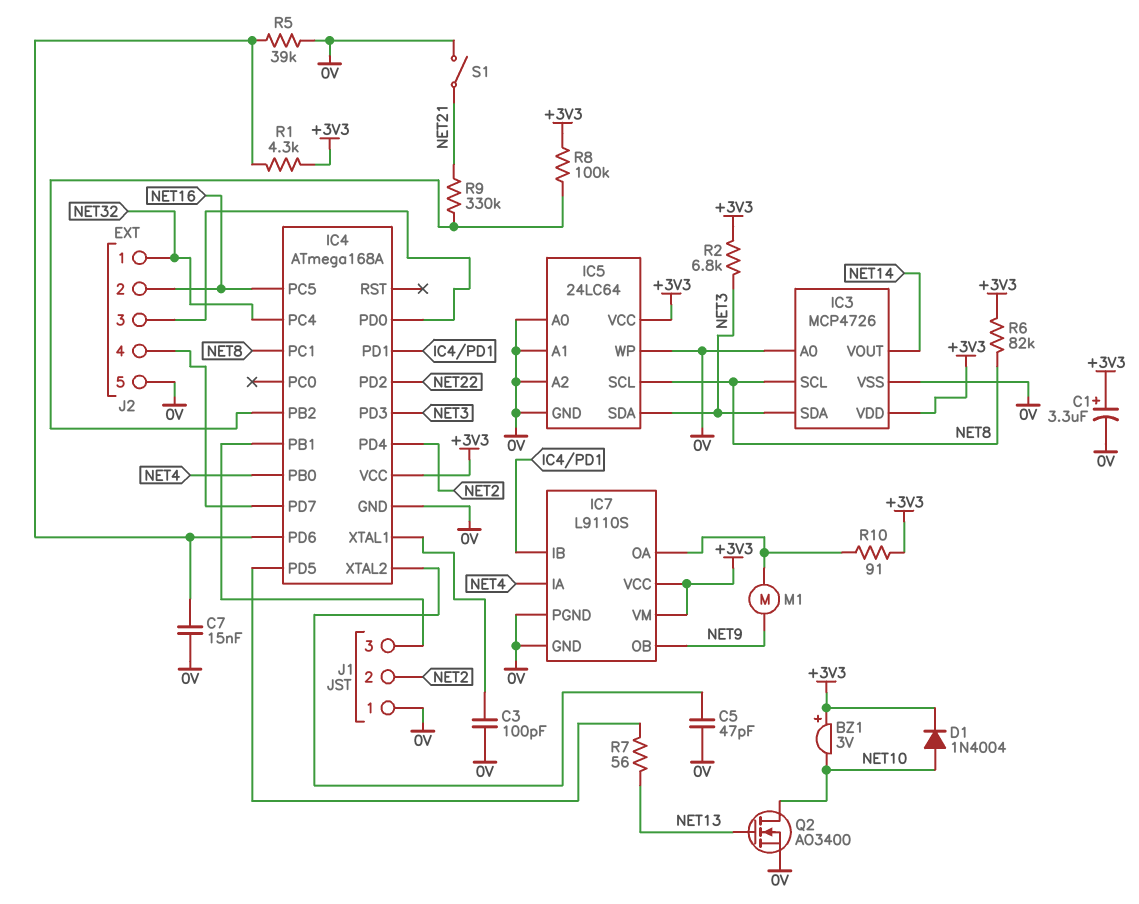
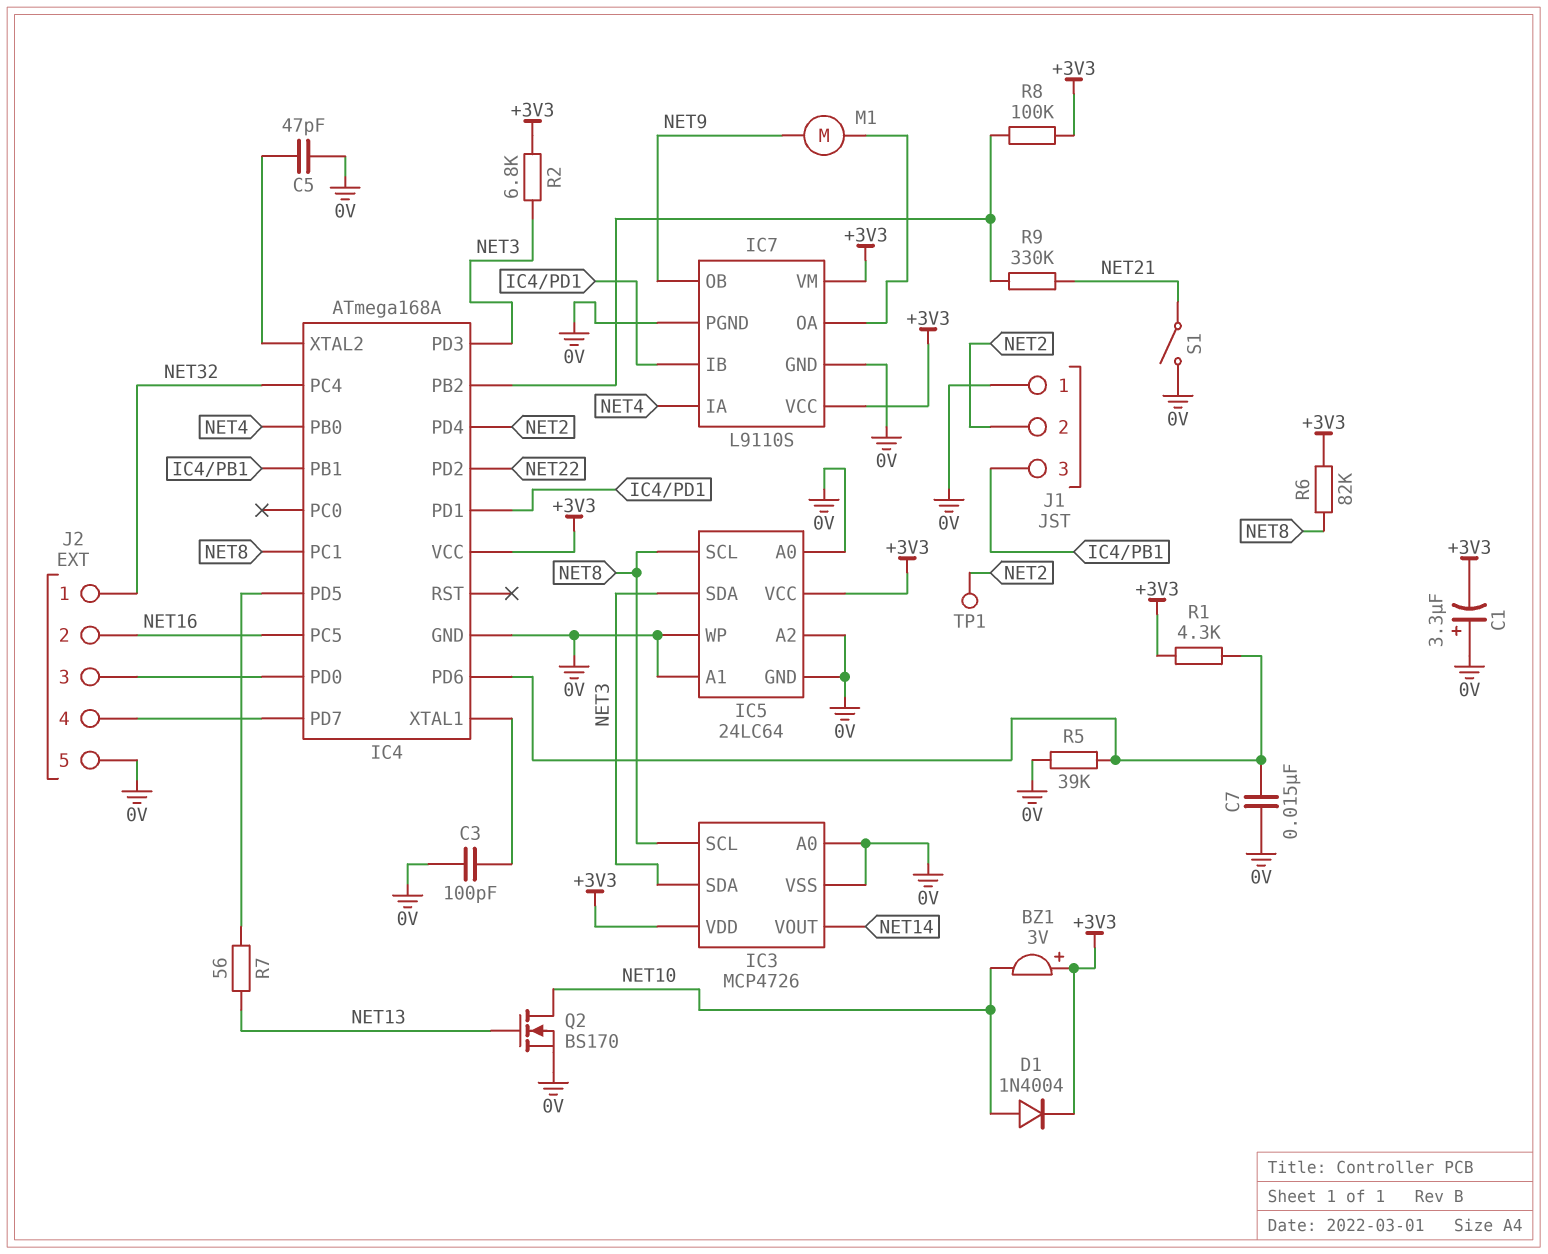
C1: 3.3uF (plus +3V3, minus 0V) -> 3.3uF (plus 0V, minus +3V3)
Q2: NMOS AO3400 (G NET13, D NET10, S 0V) -> NMOS BS170 (G NET13, D NET10, S 0V)
R10: 91 (+3V3, IC7/OA) -> none
TP1: none -> test point (NET2)

